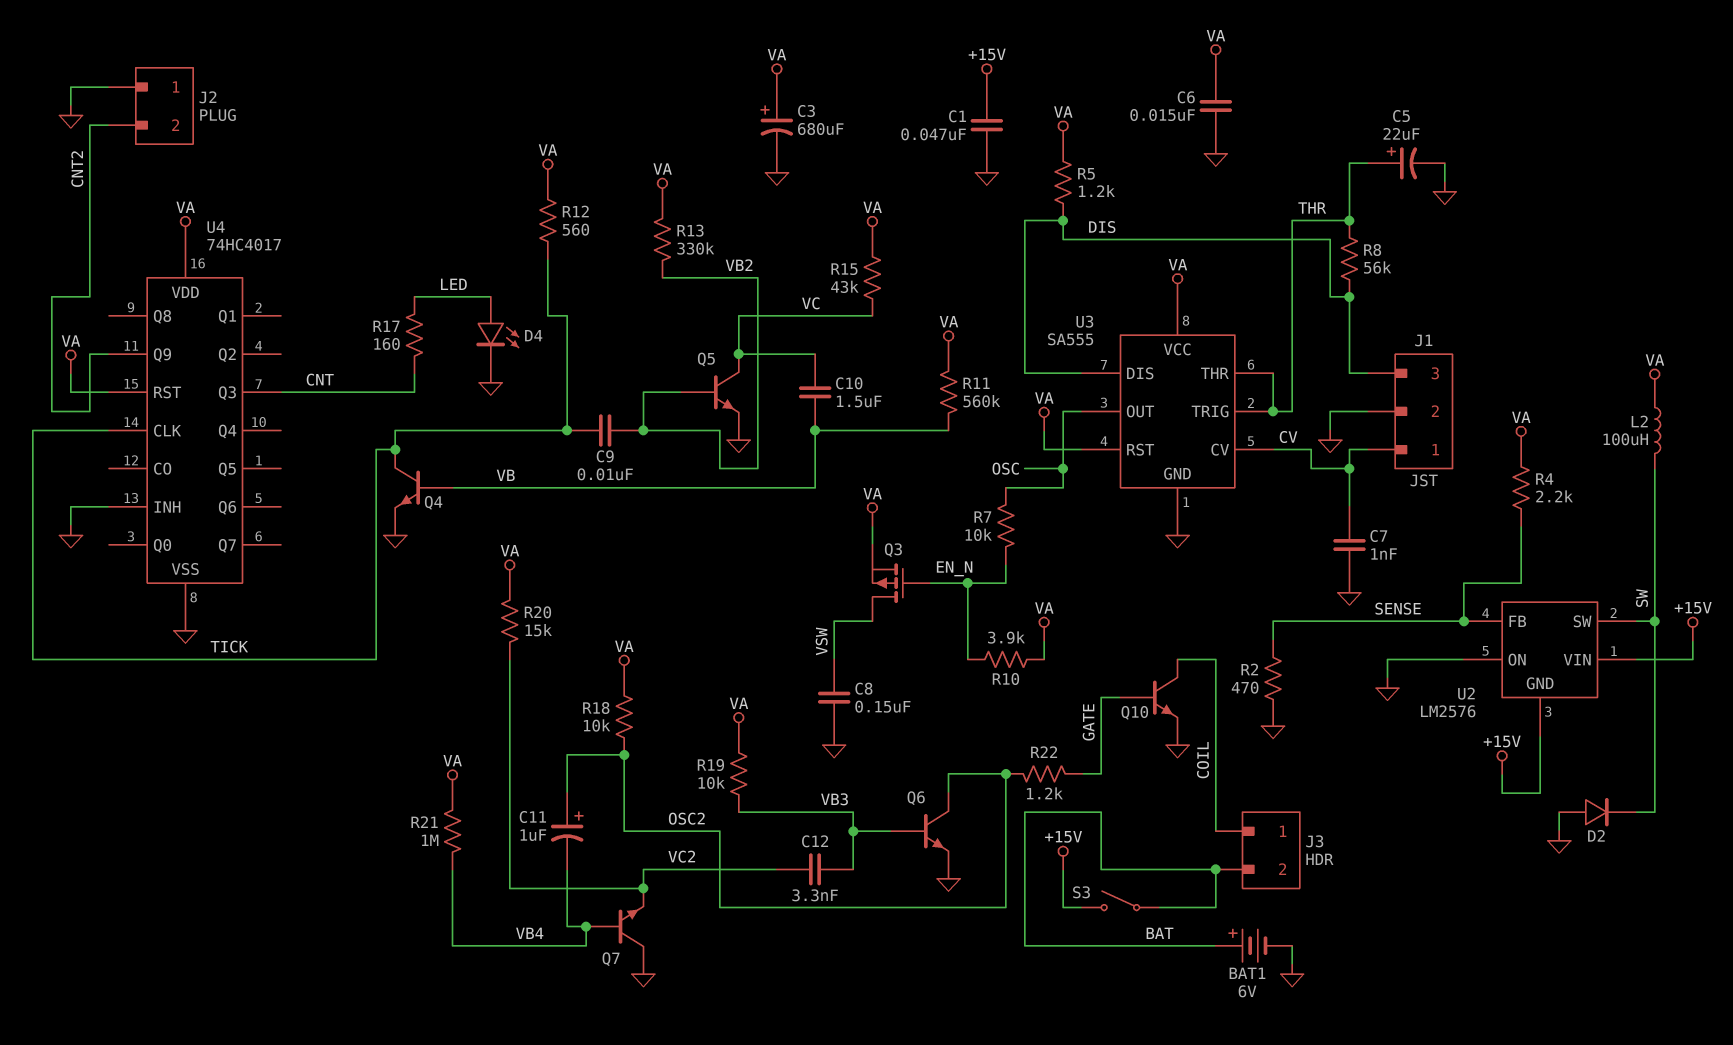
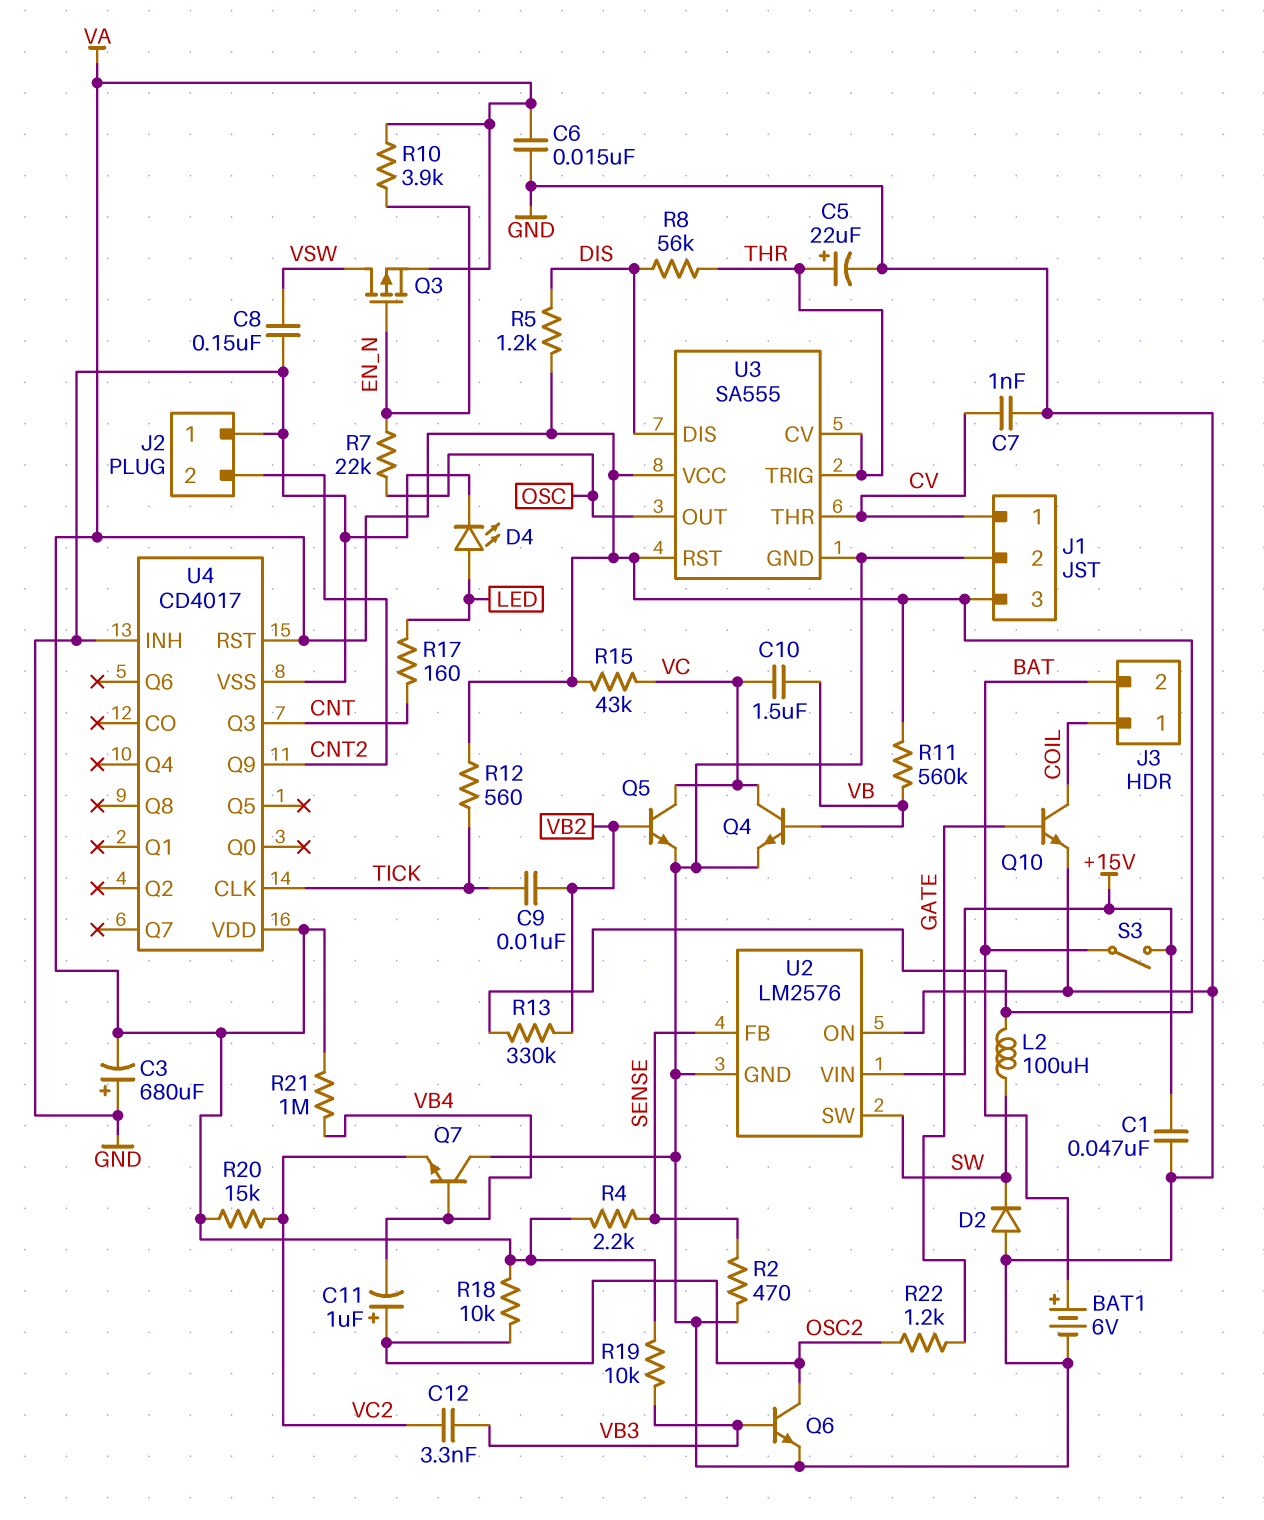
C3: 680uF (plus VA, minus GND) -> 680uF (plus GND, minus VA)
J1 pin 3: DIS -> VA
Q4: NPN (B VB, C TICK, E GND) -> NPN (B VB, C VC, E GND)
R7: 10k (EN_N, OSC) -> 22k (EN_N, OSC)
U2 pin GND: +15V -> GND
U3 pin CV: CV -> THR
U3 pin THR: THR -> CV
U4: 74HC4017 -> CD4017

